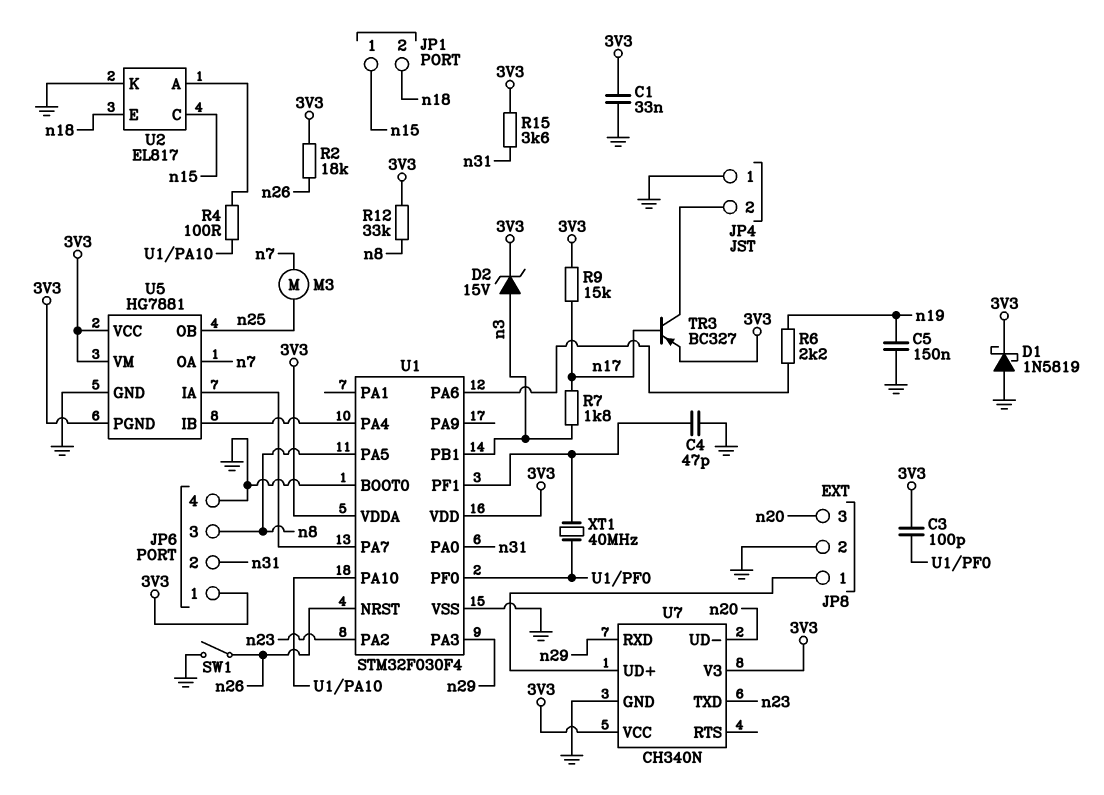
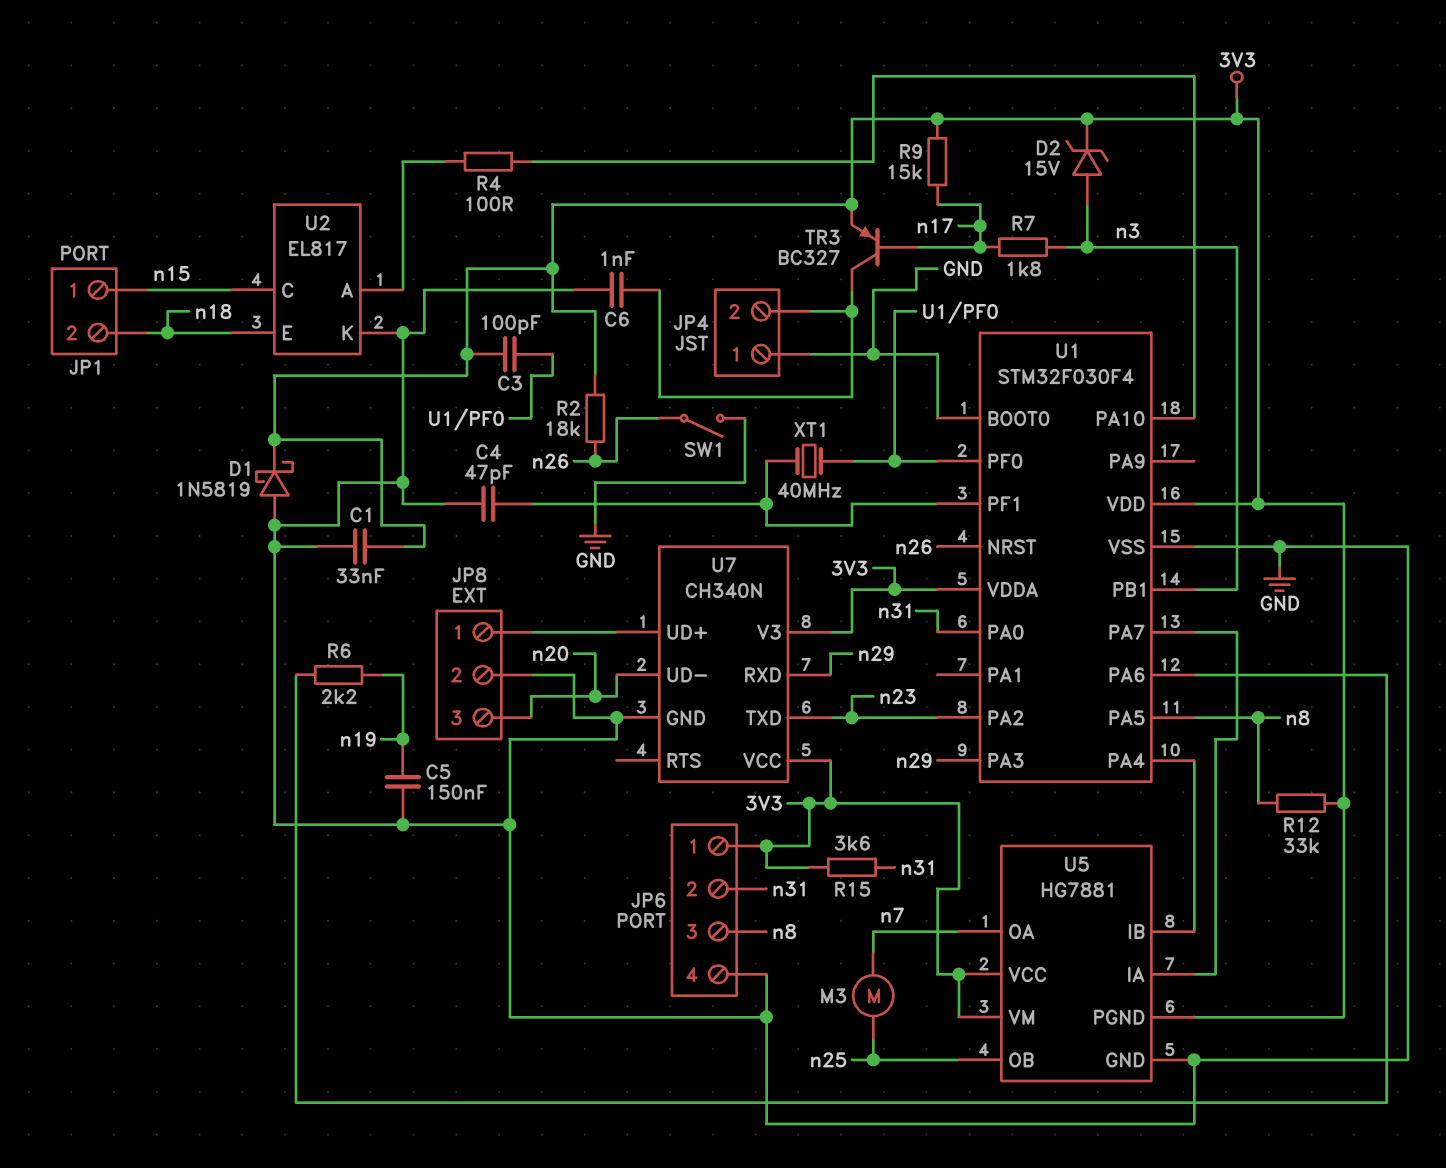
C6: none -> 1nF (GND, JP4/2)

